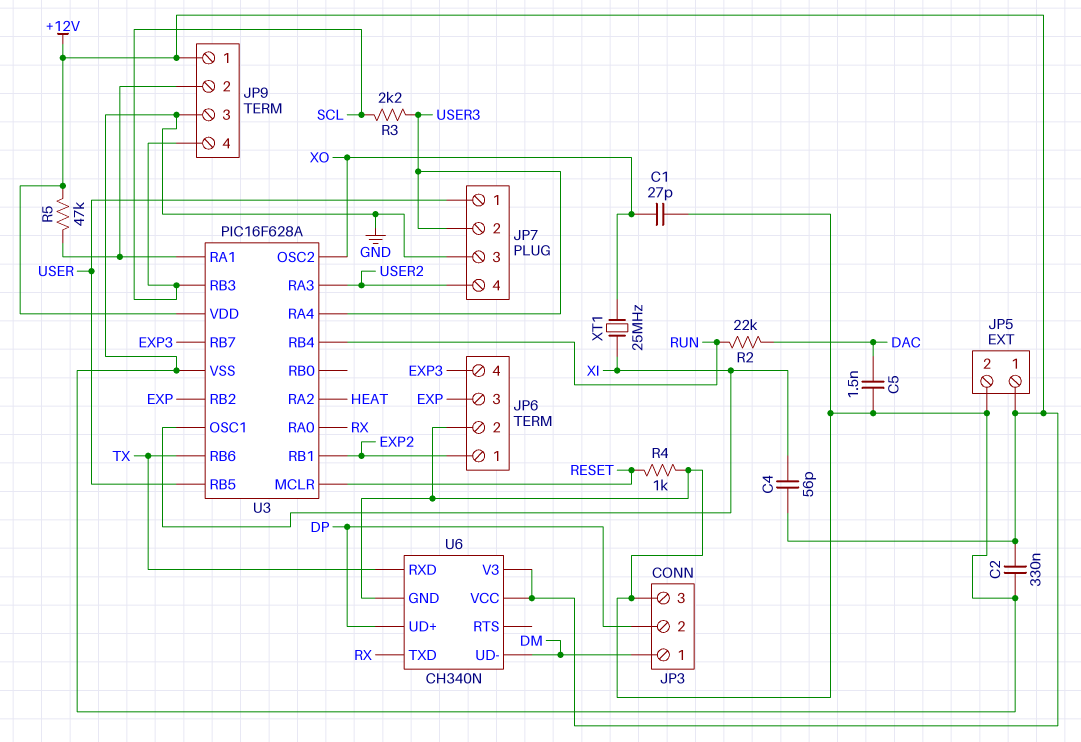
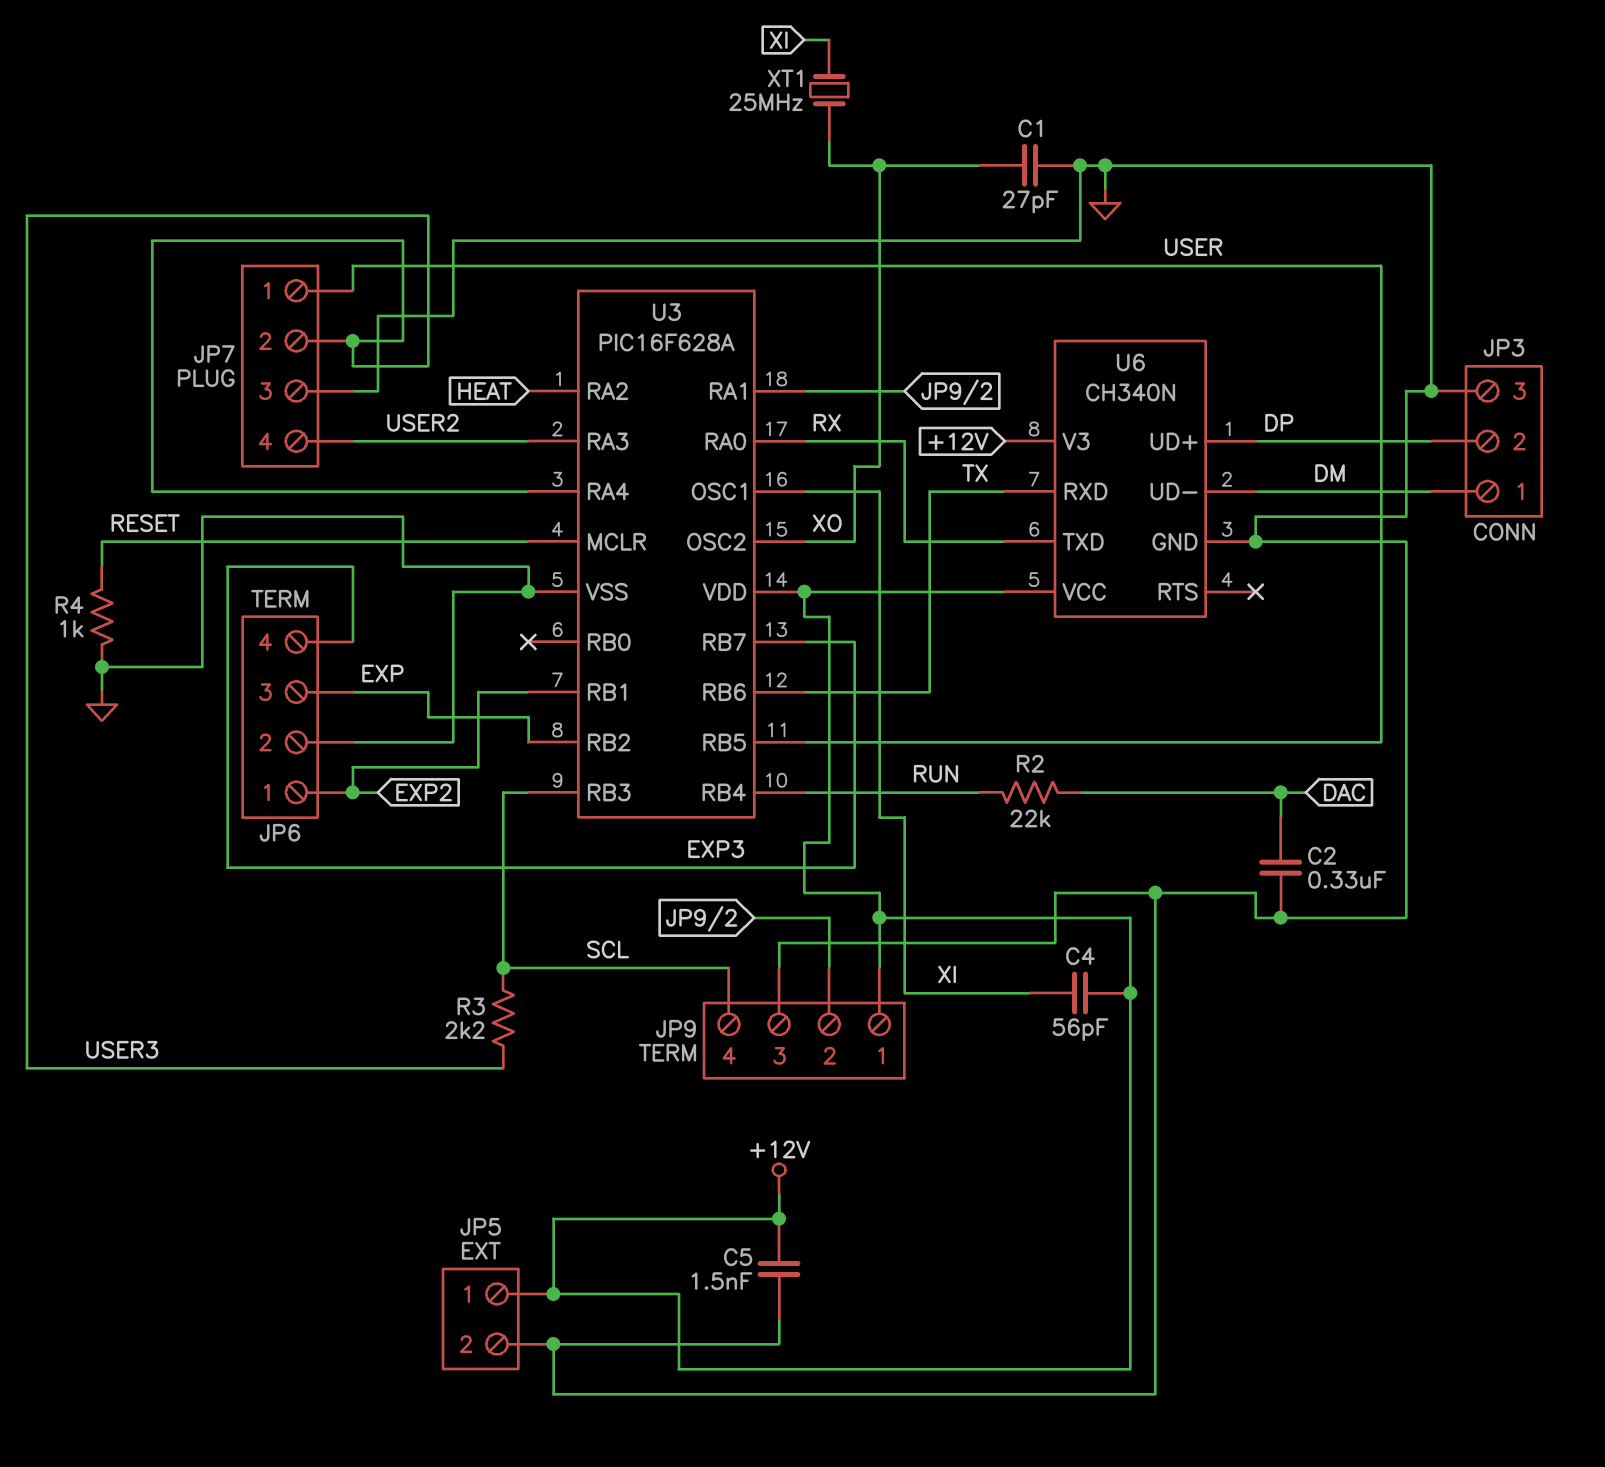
C2: 330nF (+12V, GND) -> 330nF (DAC, GND)
C5: 1.5nF (DAC, GND) -> 1.5nF (+12V, GND)
R5: 47k (+12V, JP9/2) -> none

